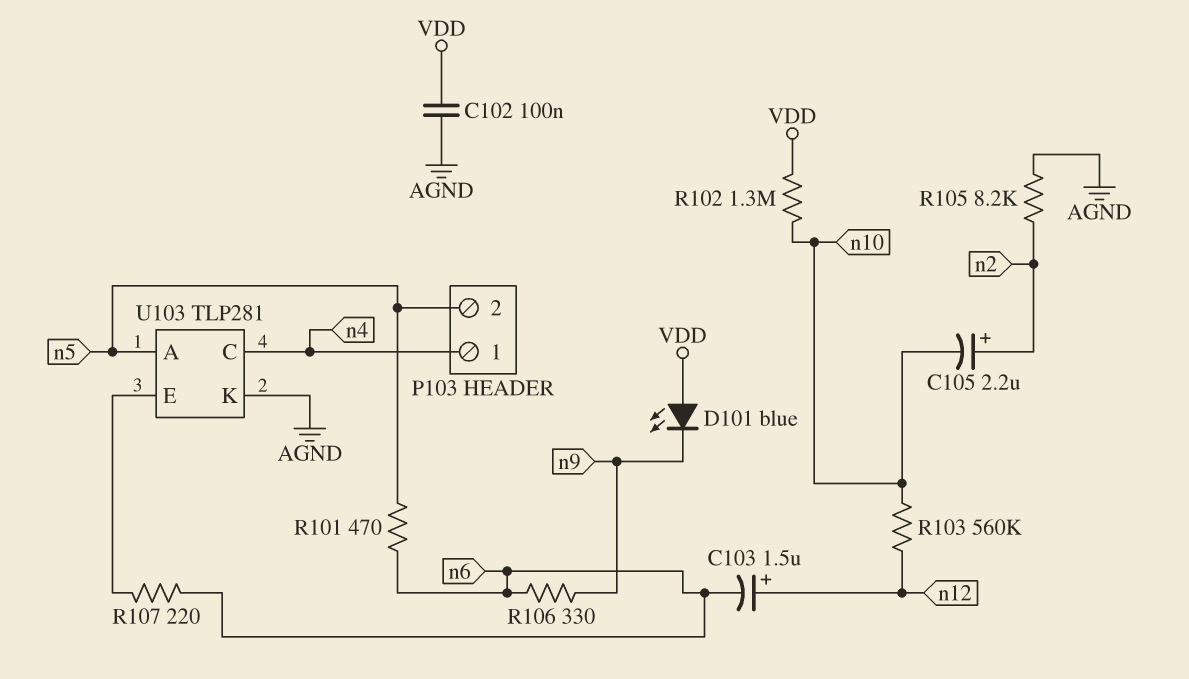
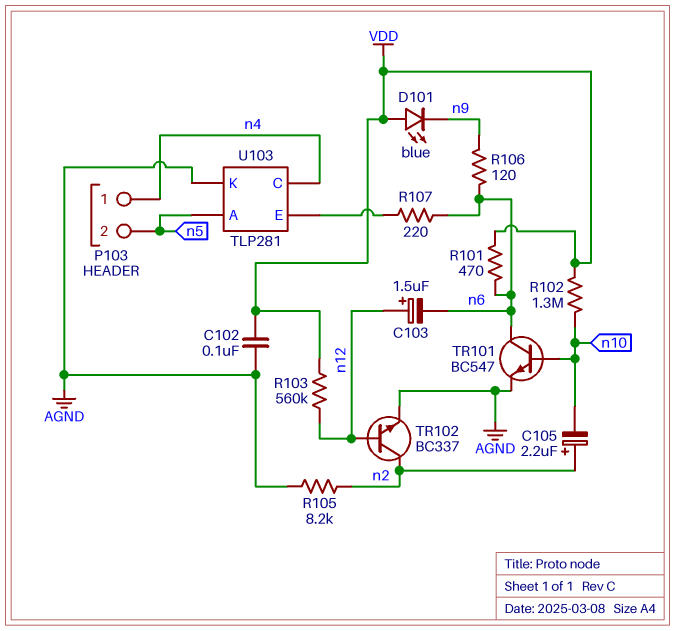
R101: 470 (n5, n6) -> 470 (VDD, n6)
R103: 560k (n10, n12) -> 560k (VDD, n12)
R106: 330 (n6, n9) -> 120 (n6, n9)
TR101: none -> NPN BC547 (B n10, C n6, E AGND)
TR102: none -> NPN BC337 (B n12, C n2, E AGND)

